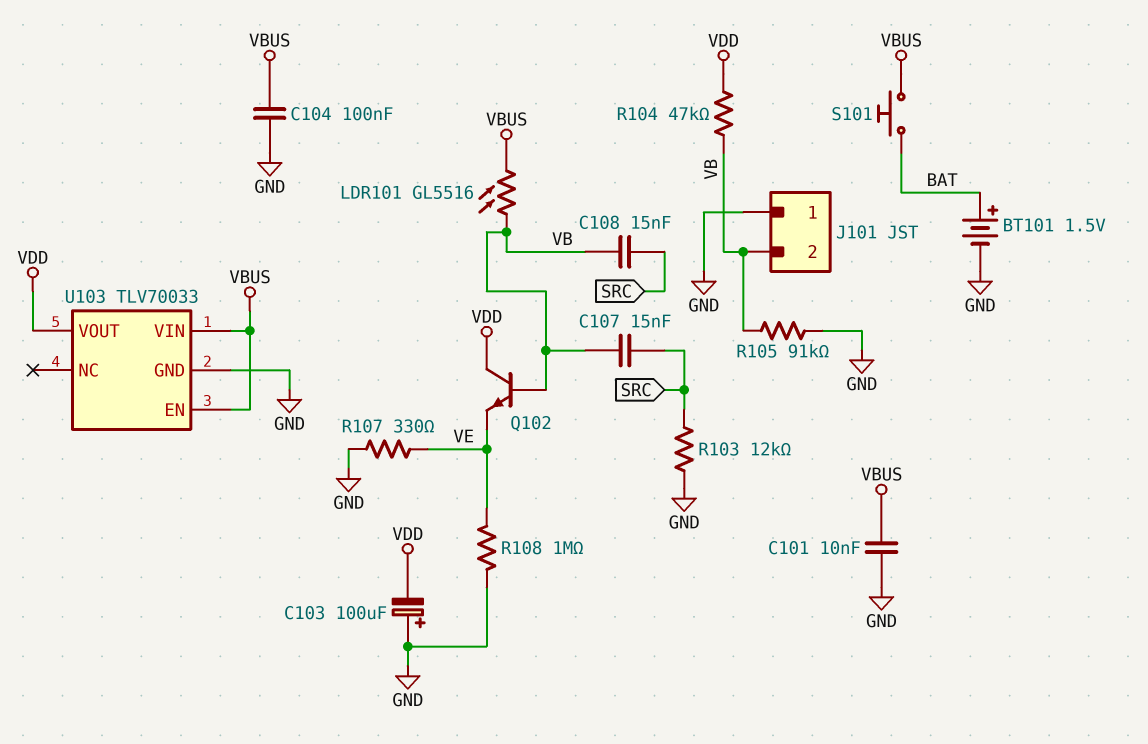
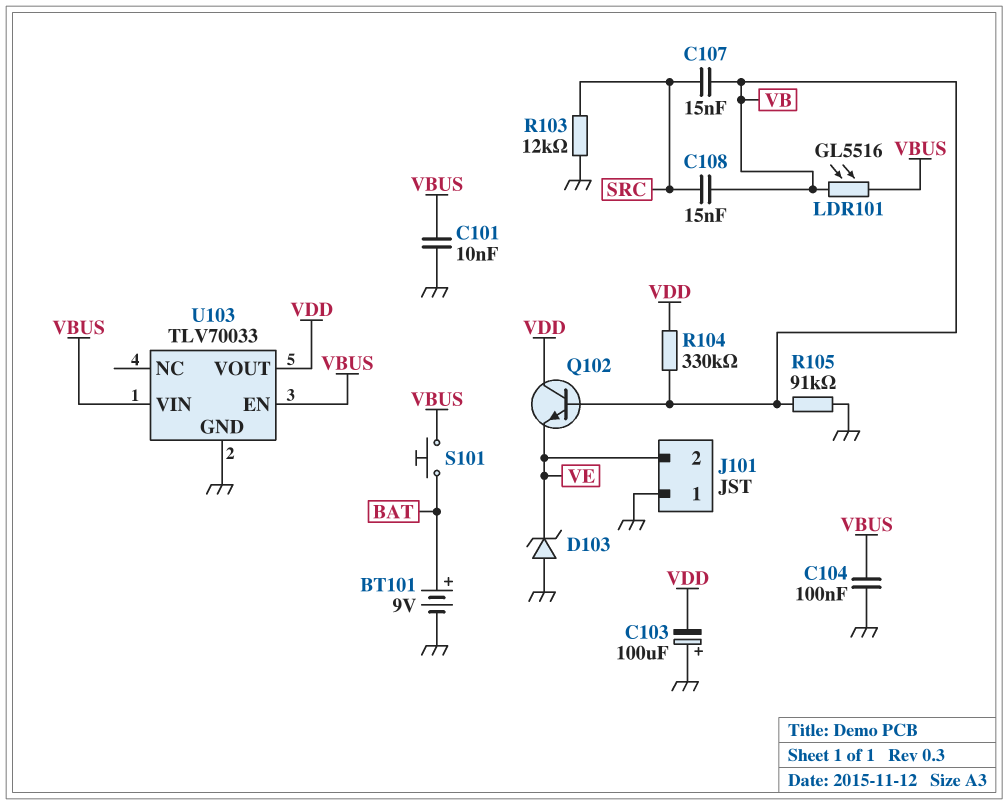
BT101: 1.5V (plus BAT, minus GND) -> 9V (plus BAT, minus GND)
D103: none -> zener (A GND, K VE)
J101 pin 2: VB -> VE
R104: 47k (VB, VDD) -> 330k (VB, VDD)
R107: 330 (GND, VE) -> none
R108: 1M (GND, VE) -> none

